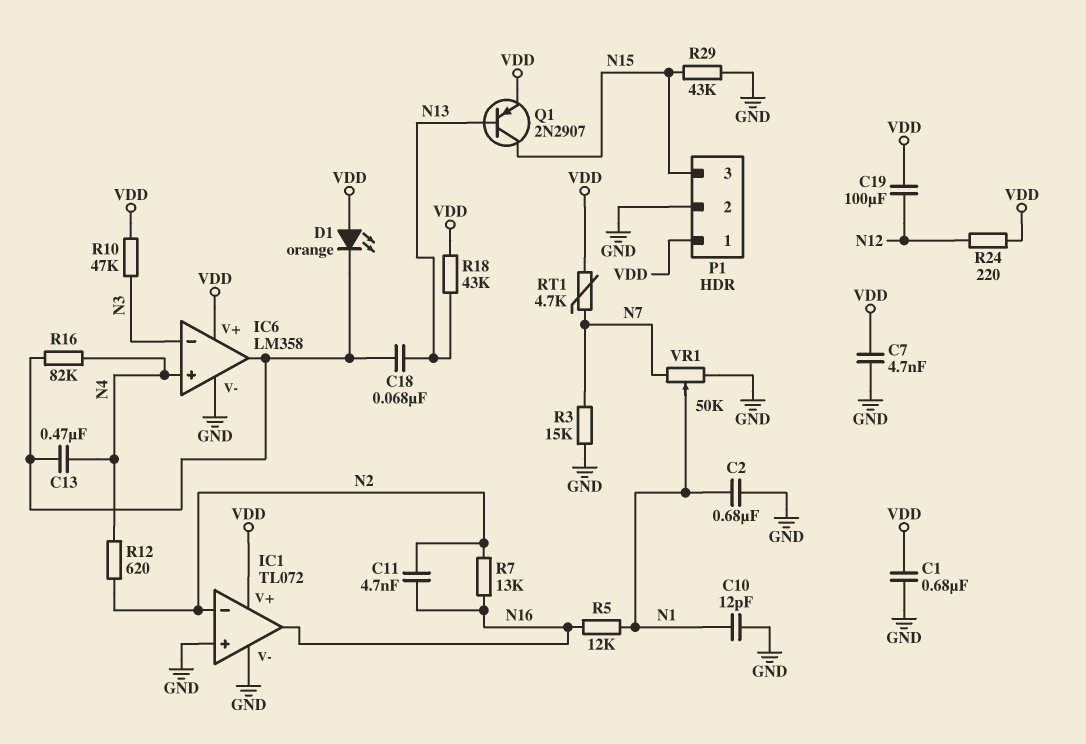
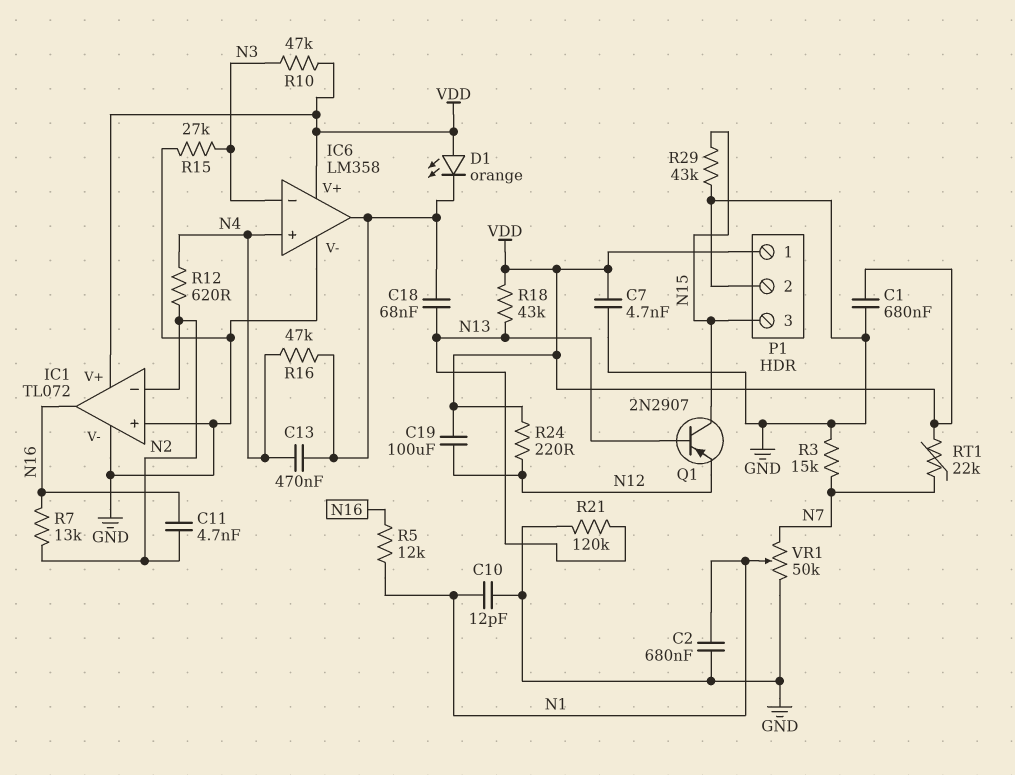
Q1: PNP 2N2907 (B N13, C N15, E VDD) -> PNP 2N2907 (B N13, C N15, E N12)
R15: none -> 27k (GND, N3)
R16: 82k (IC6/out, N4) -> 47k (IC6/out, N4)
R21: none -> 120k (GND, N13)
RT1: 4.7k (N7, VDD) -> 22k (N7, VDD)

